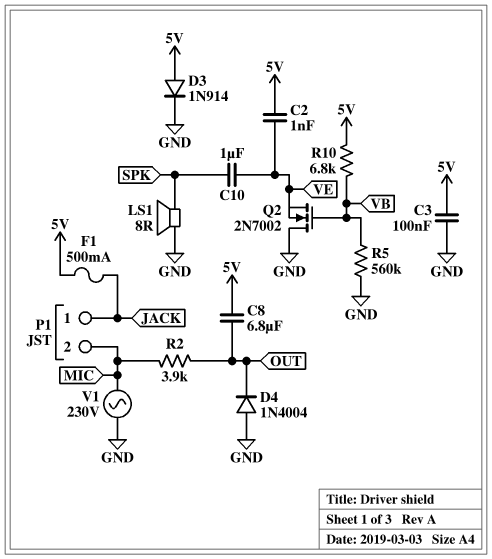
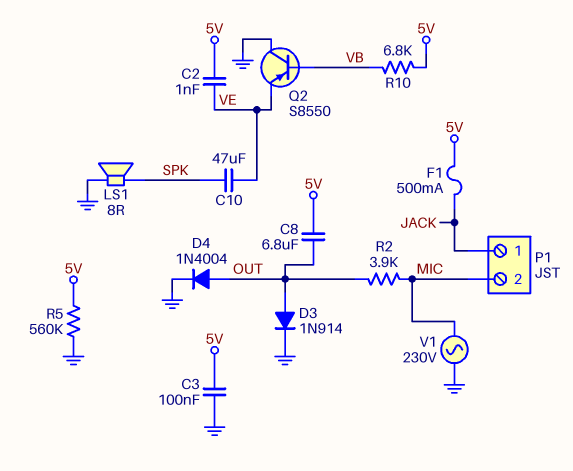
C10: 1uF (SPK, VE) -> 47uF (SPK, VE)
D3: diode 1N914 (A 5V, K GND) -> diode 1N914 (A OUT, K GND)
D4: diode 1N4004 (A GND, K OUT) -> diode 1N4004 (A OUT, K GND)
Q2: NMOS 2N7002 (G VB, D GND, S VE) -> PNP S8550 (B VB, C GND, E VE)
R5: 560k (GND, VB) -> 560k (5V, GND)

